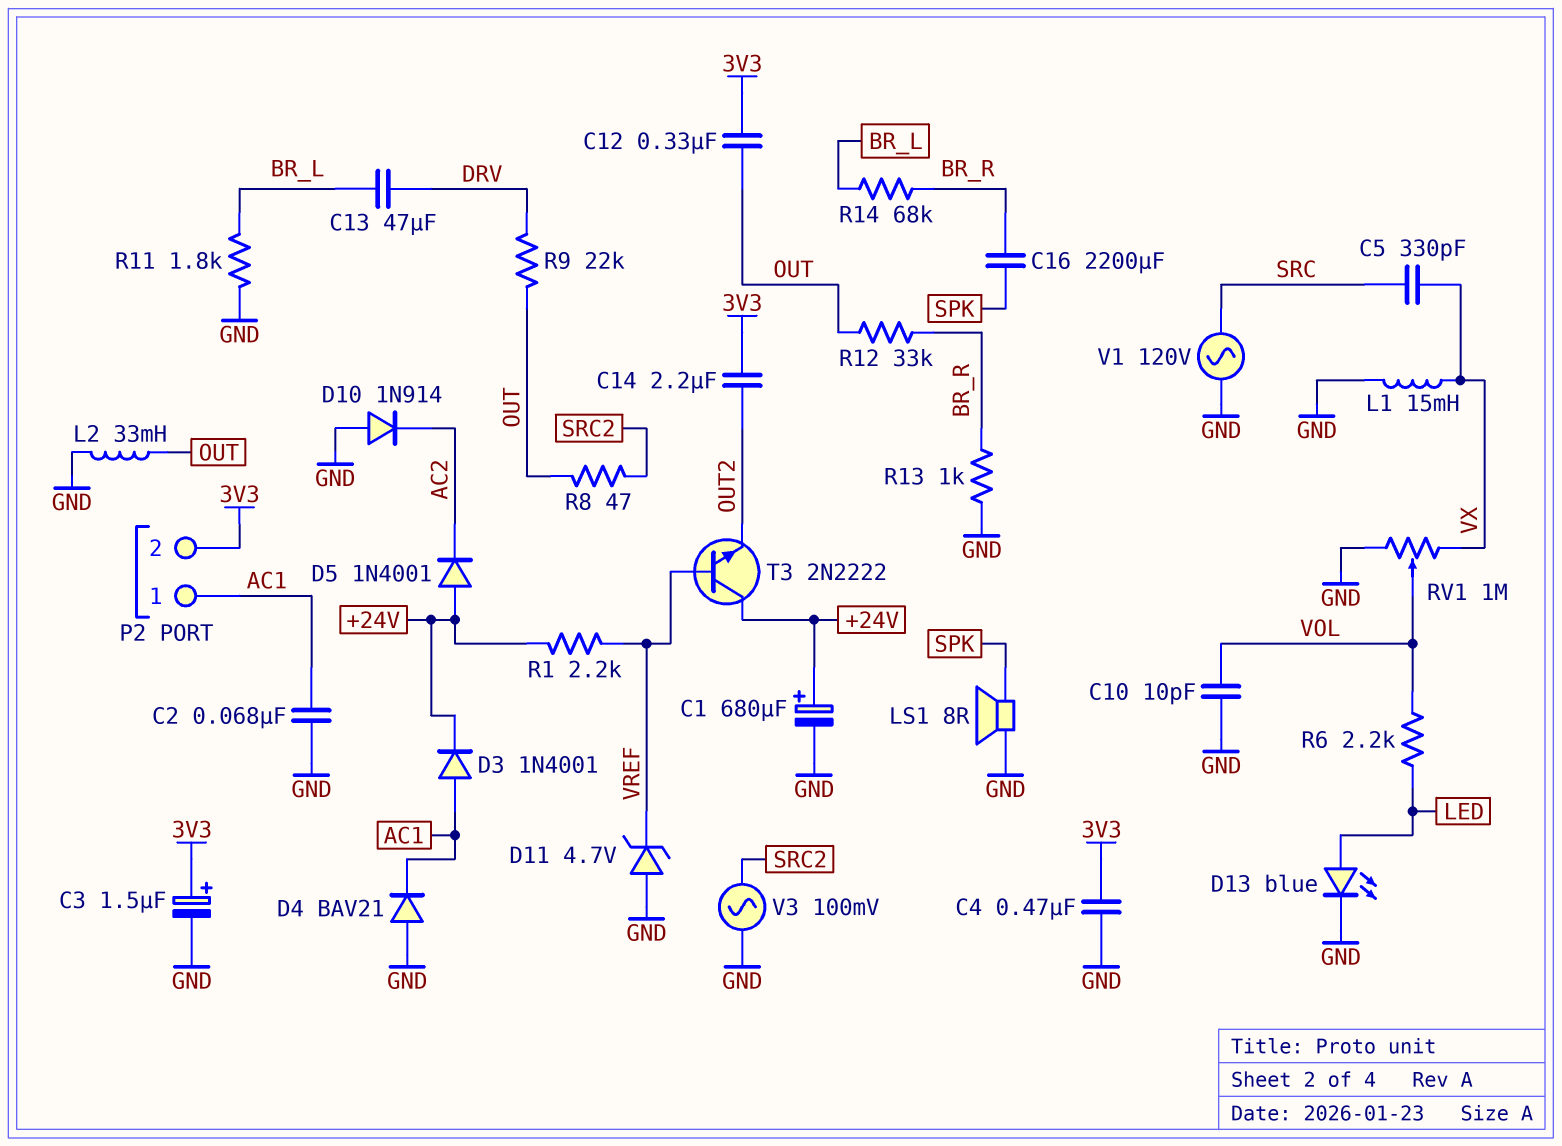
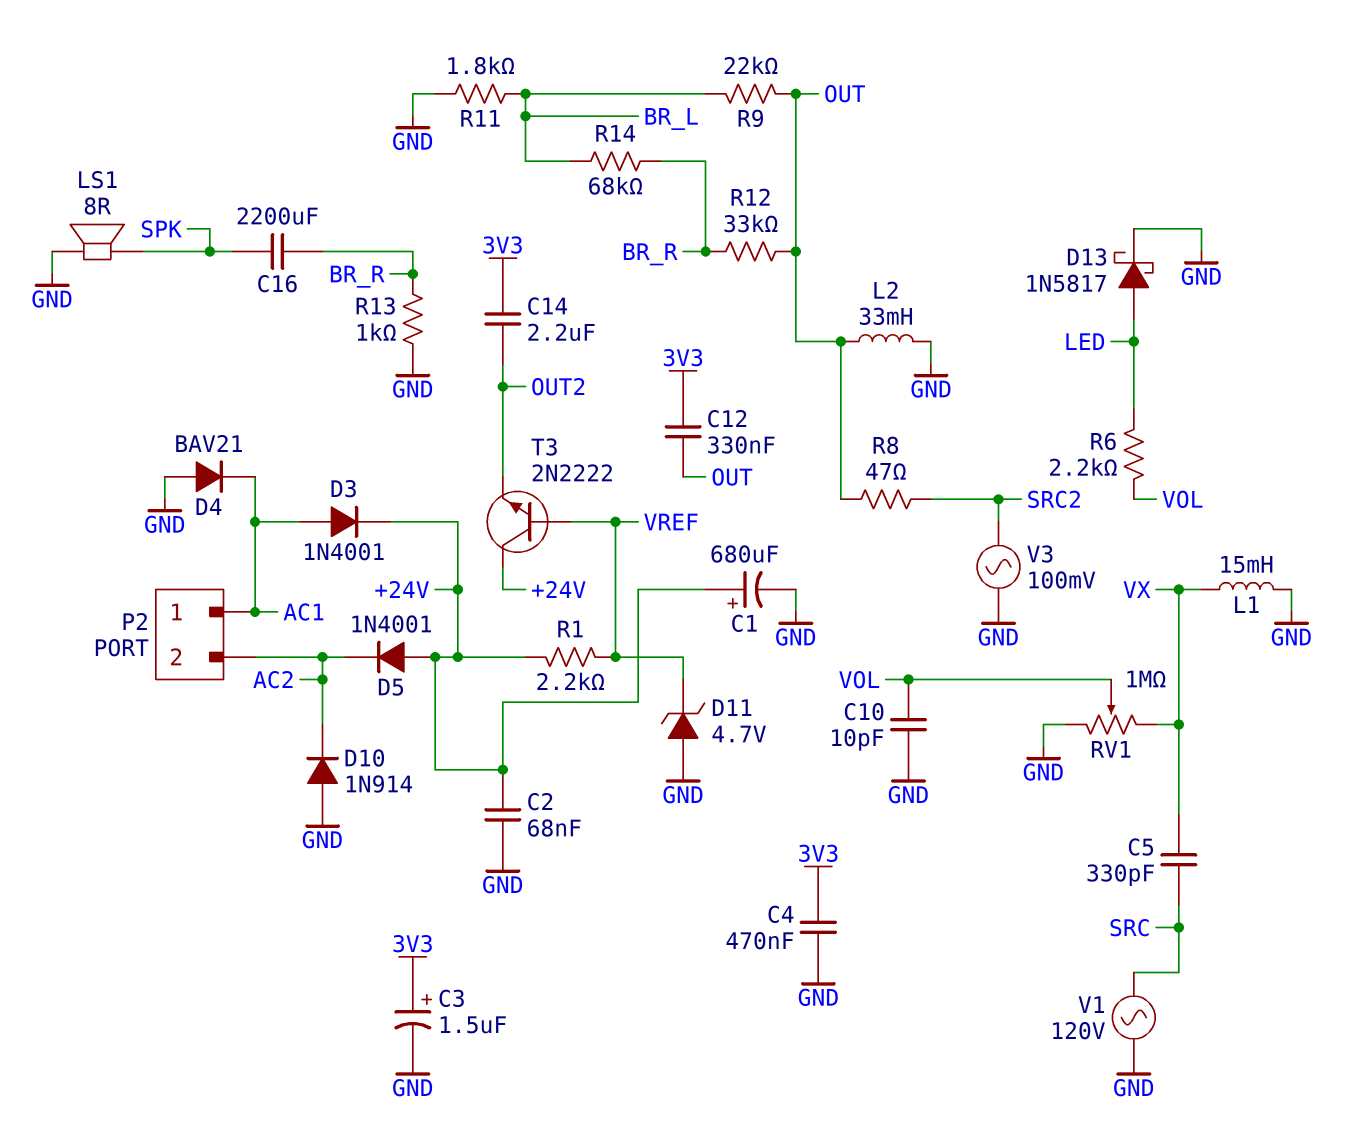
C2: 68nF (AC1, GND) -> 68nF (+24V, GND)
C13: 47uF (BR_L, DRV) -> none
D13: LED blue (A LED, K GND) -> schottky 1N5817 (A LED, K GND)
P2 pin 2: 3V3 -> AC2
R9: 22k (DRV, OUT) -> 22k (BR_L, OUT)

